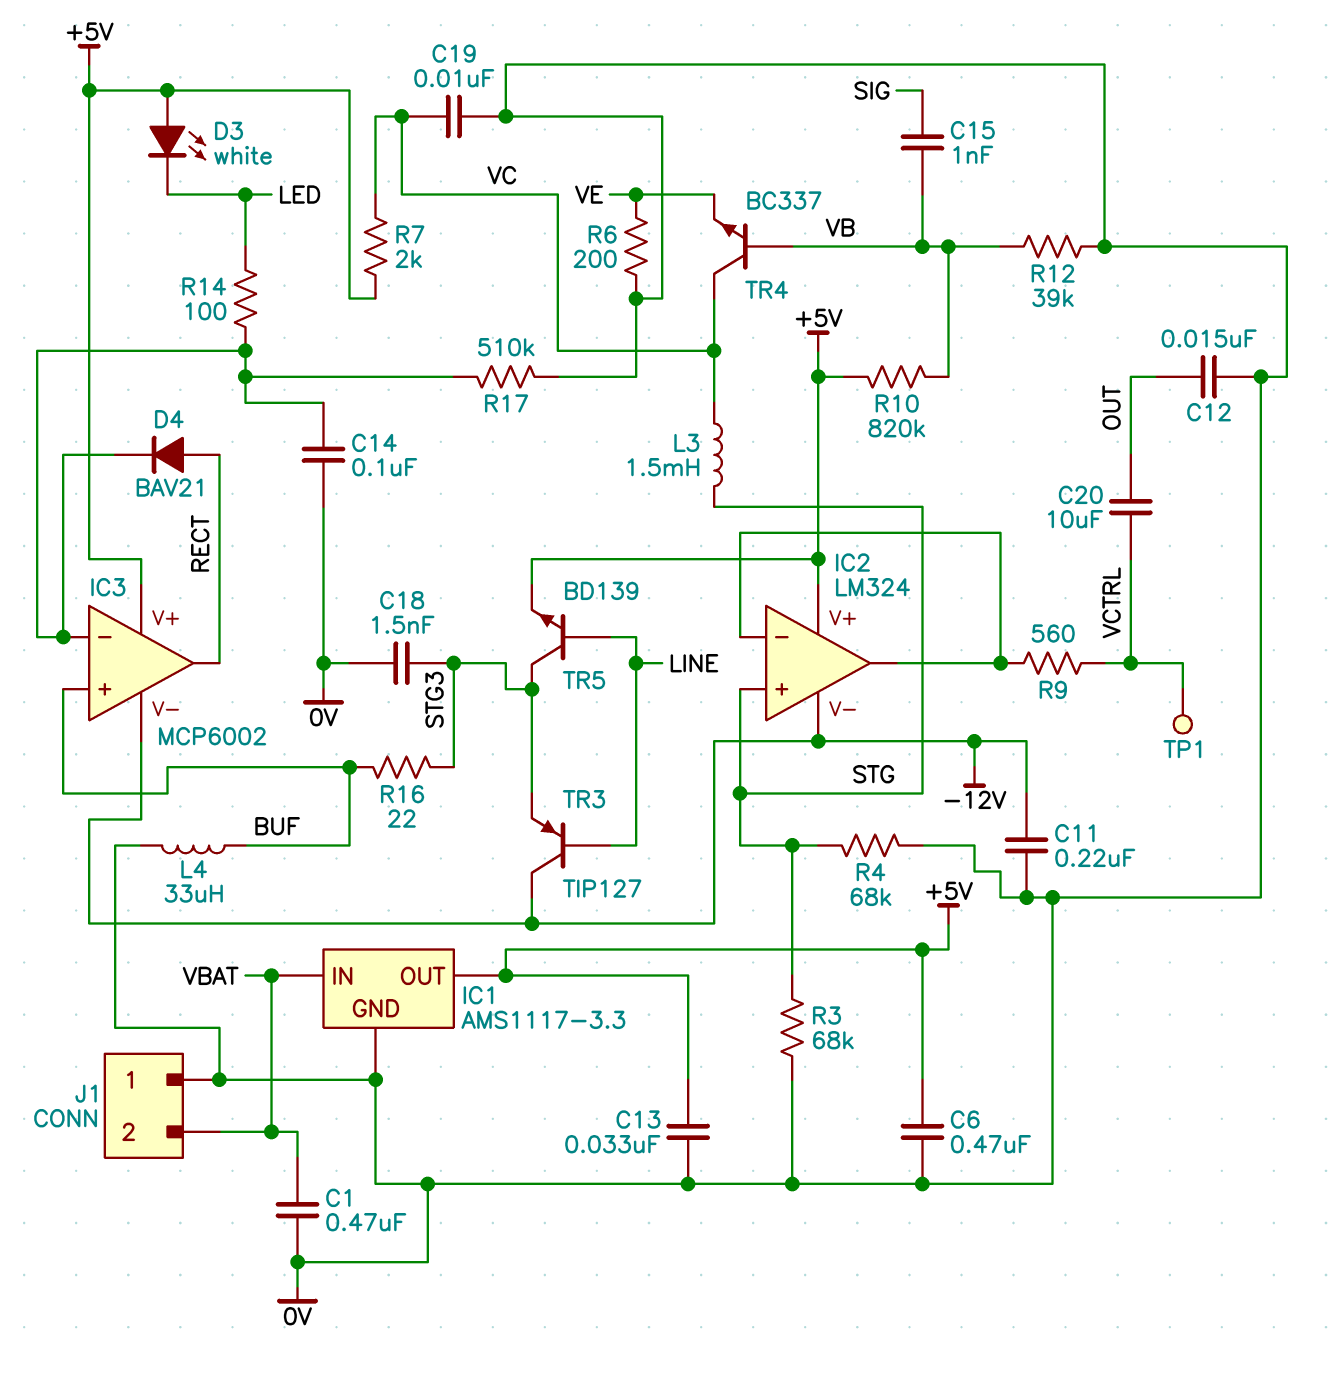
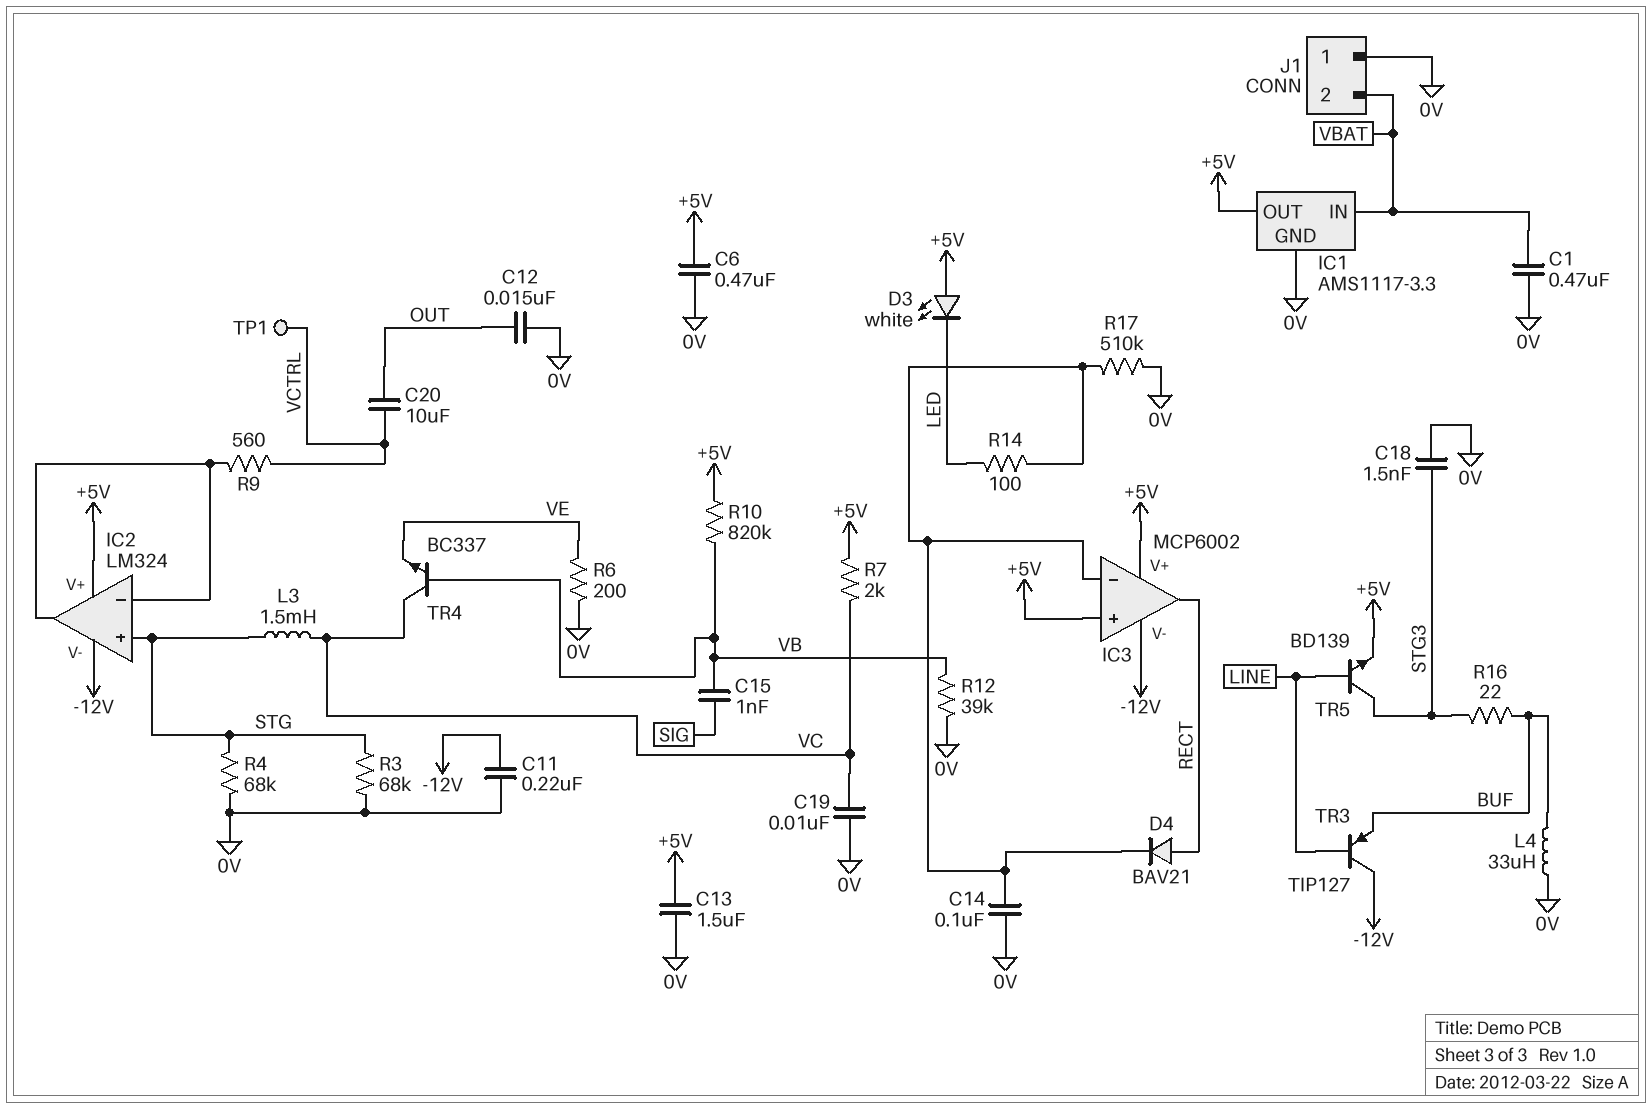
C13: 33nF (+5V, 0V) -> 1.5uF (+5V, 0V)
IC3 pin in+: BUF -> +5V
TR3: PNP TIP127 (B LINE, C -12V, E STG3) -> PNP TIP127 (B LINE, C -12V, E BUF)

